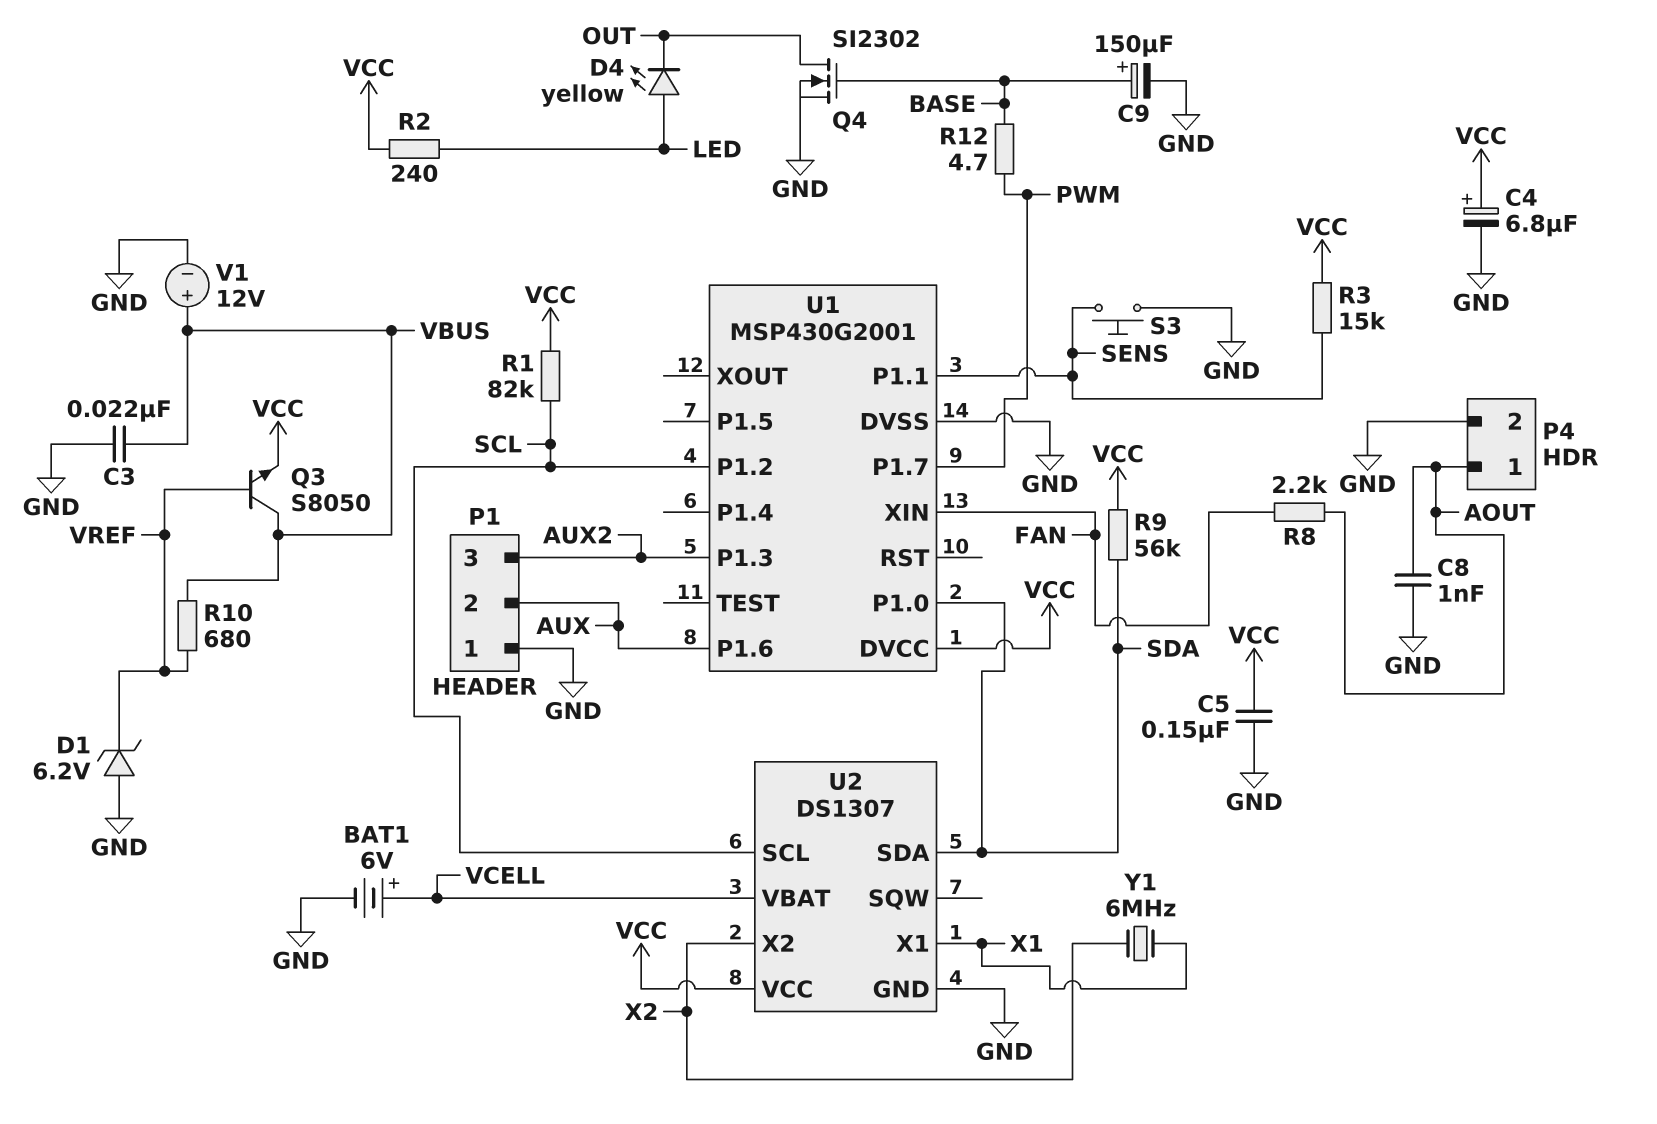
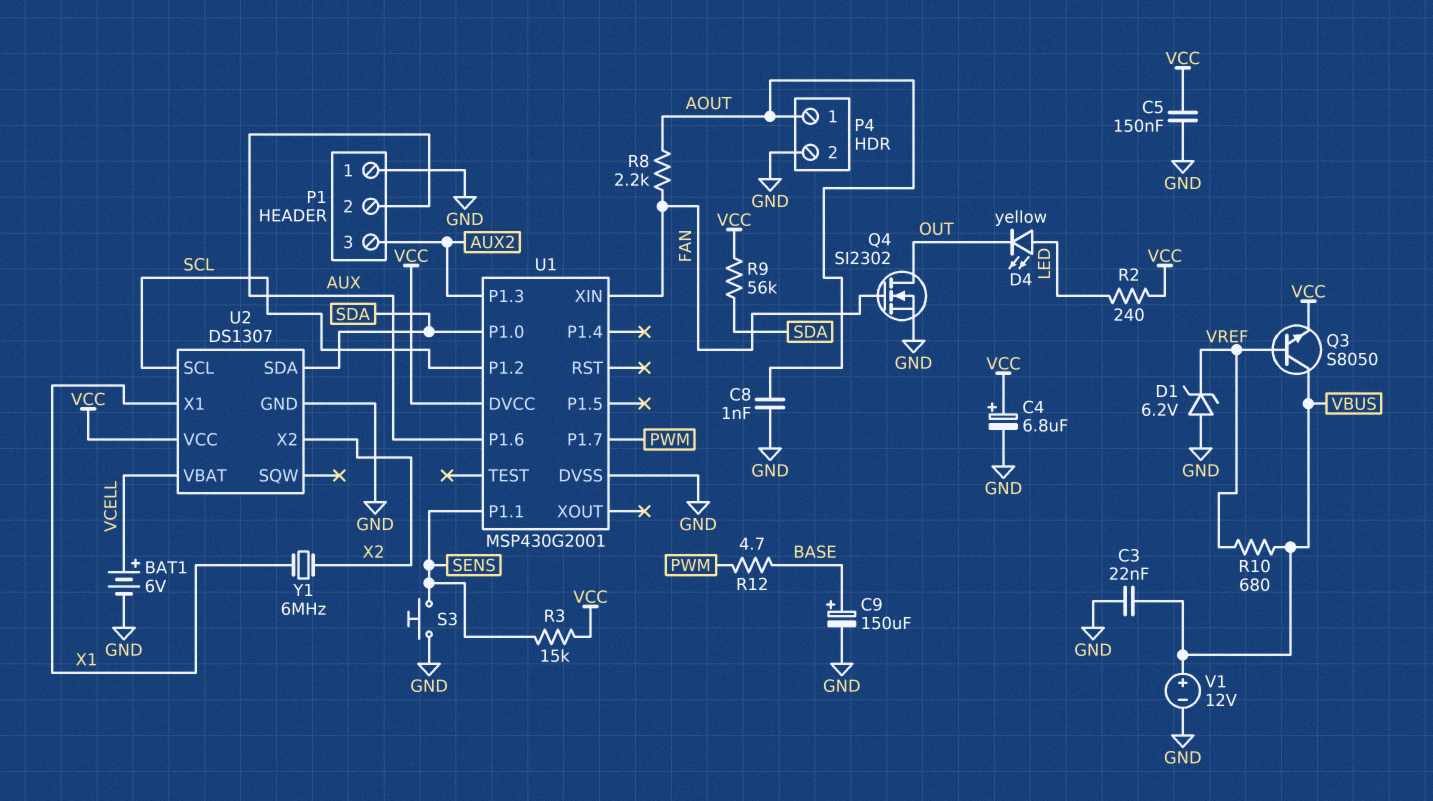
Q4: NMOS SI2302 (G BASE, D OUT, S GND) -> NMOS SI2302 (G FAN, D OUT, S GND)
R1: 82k (SCL, VCC) -> none

